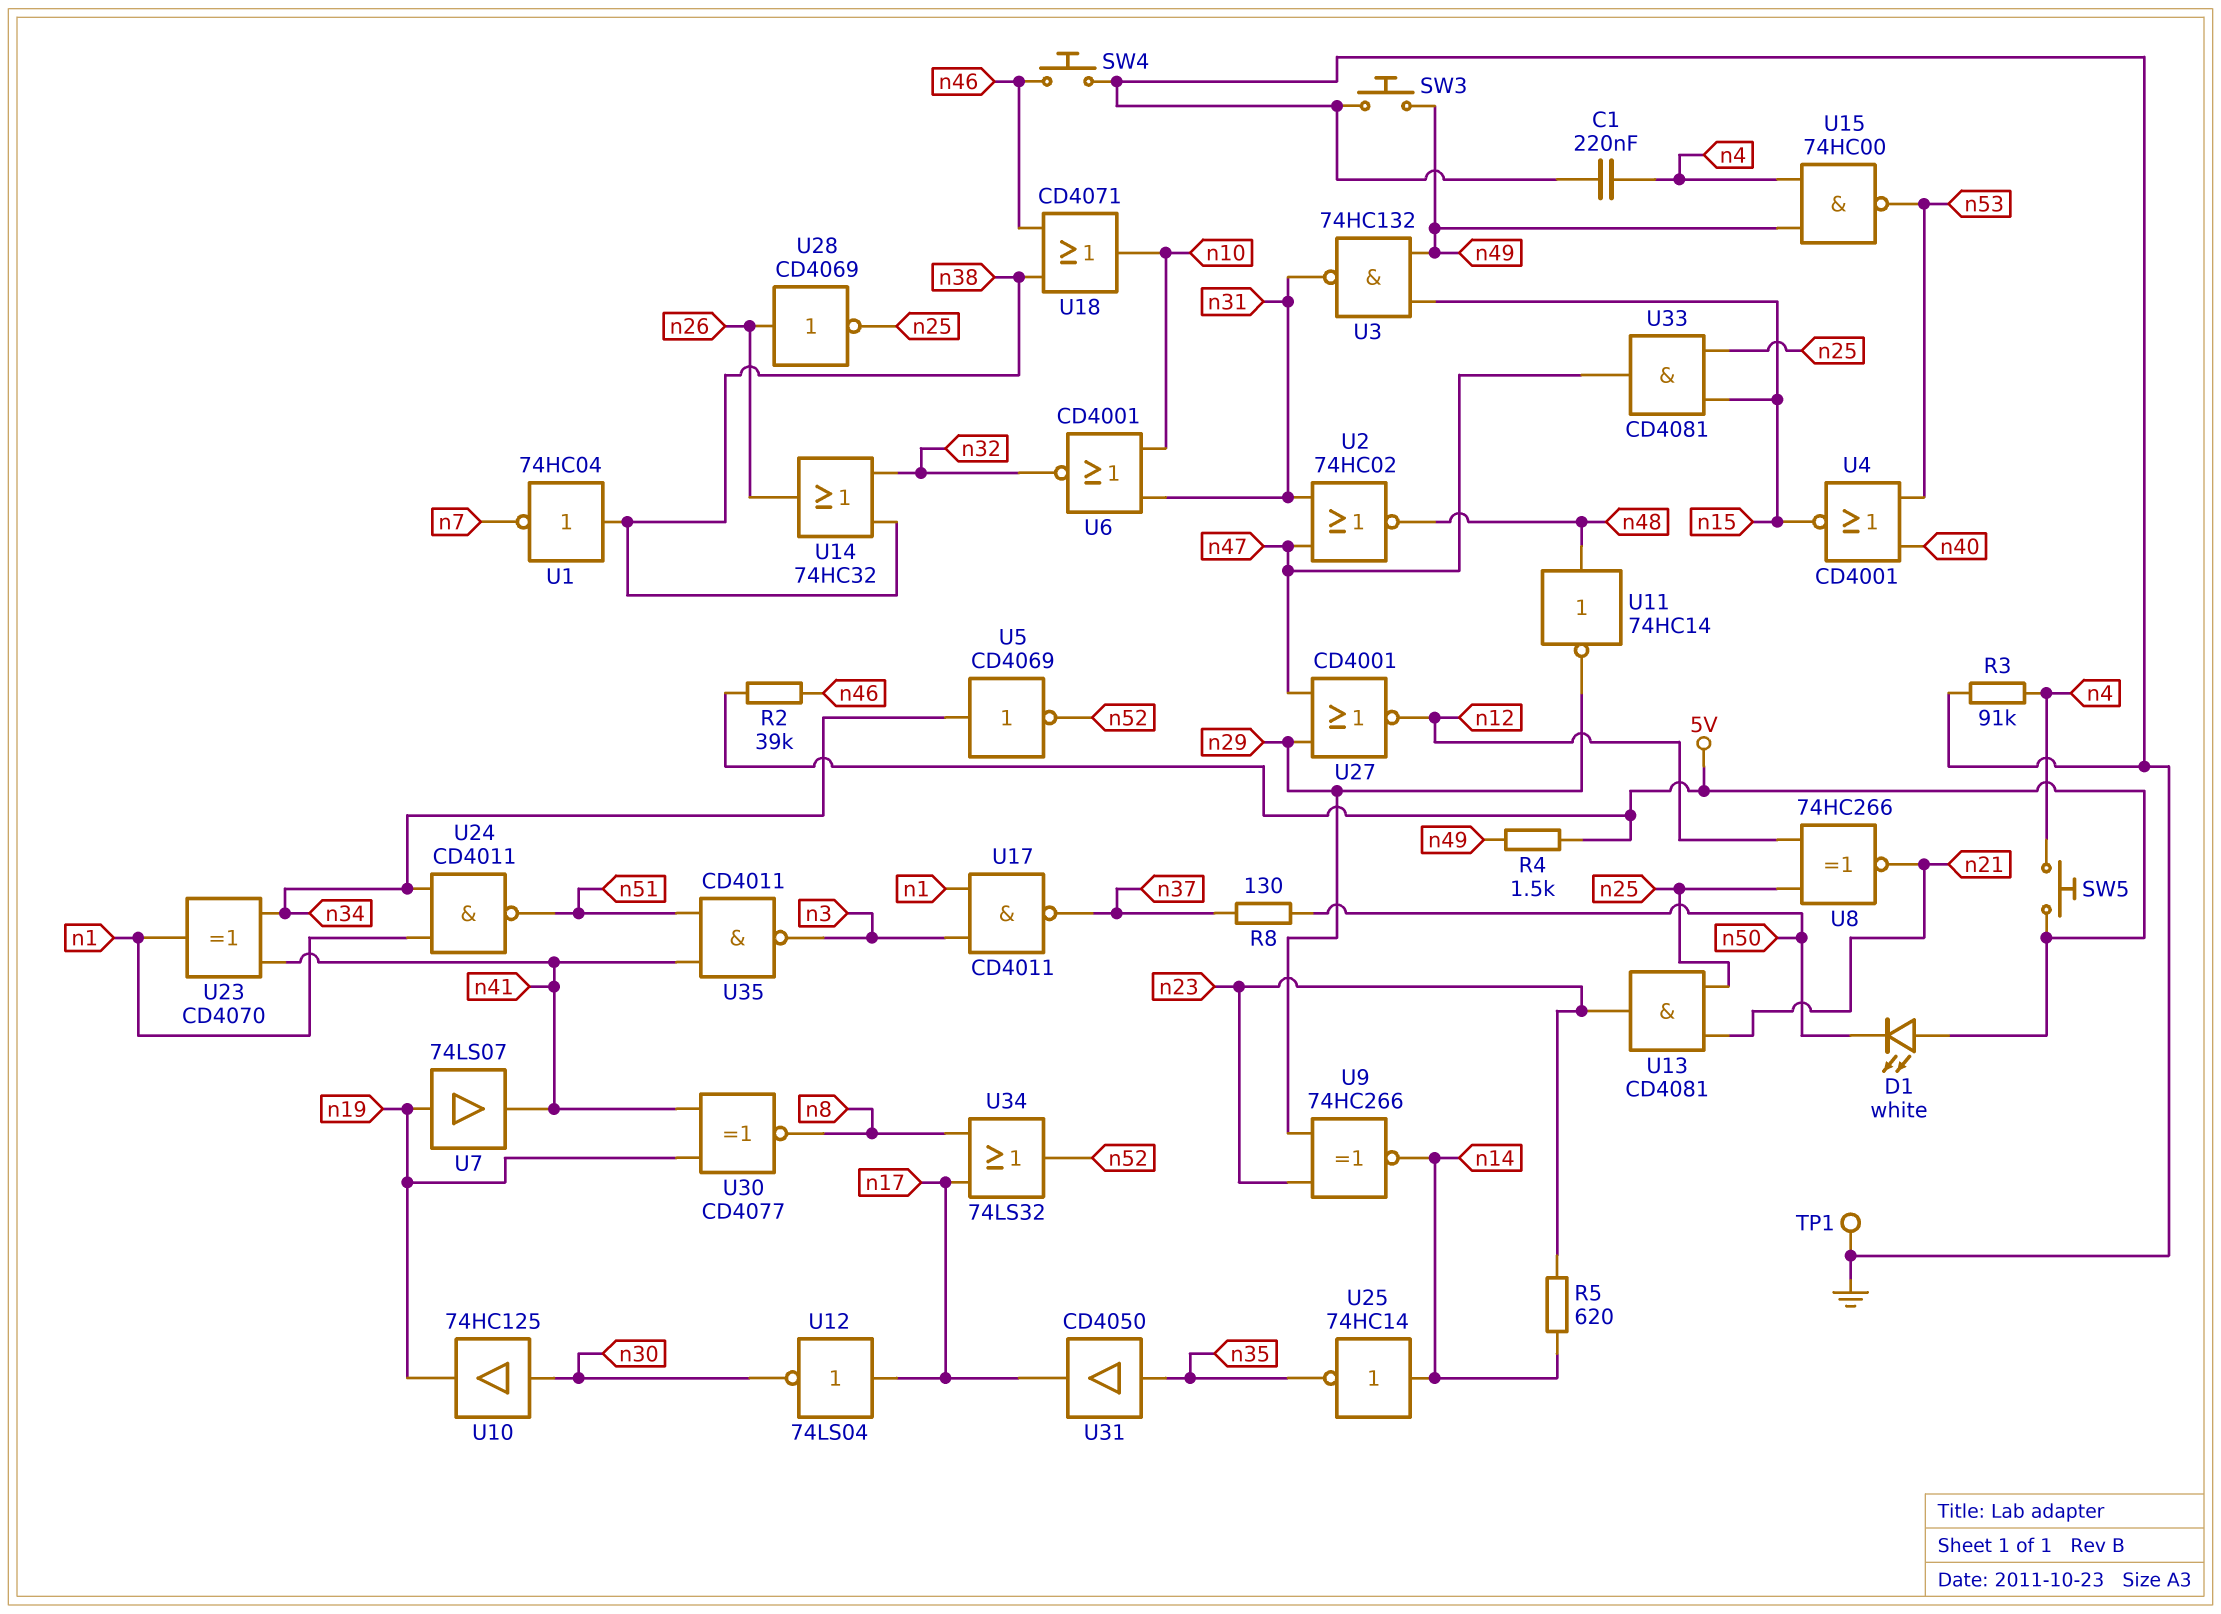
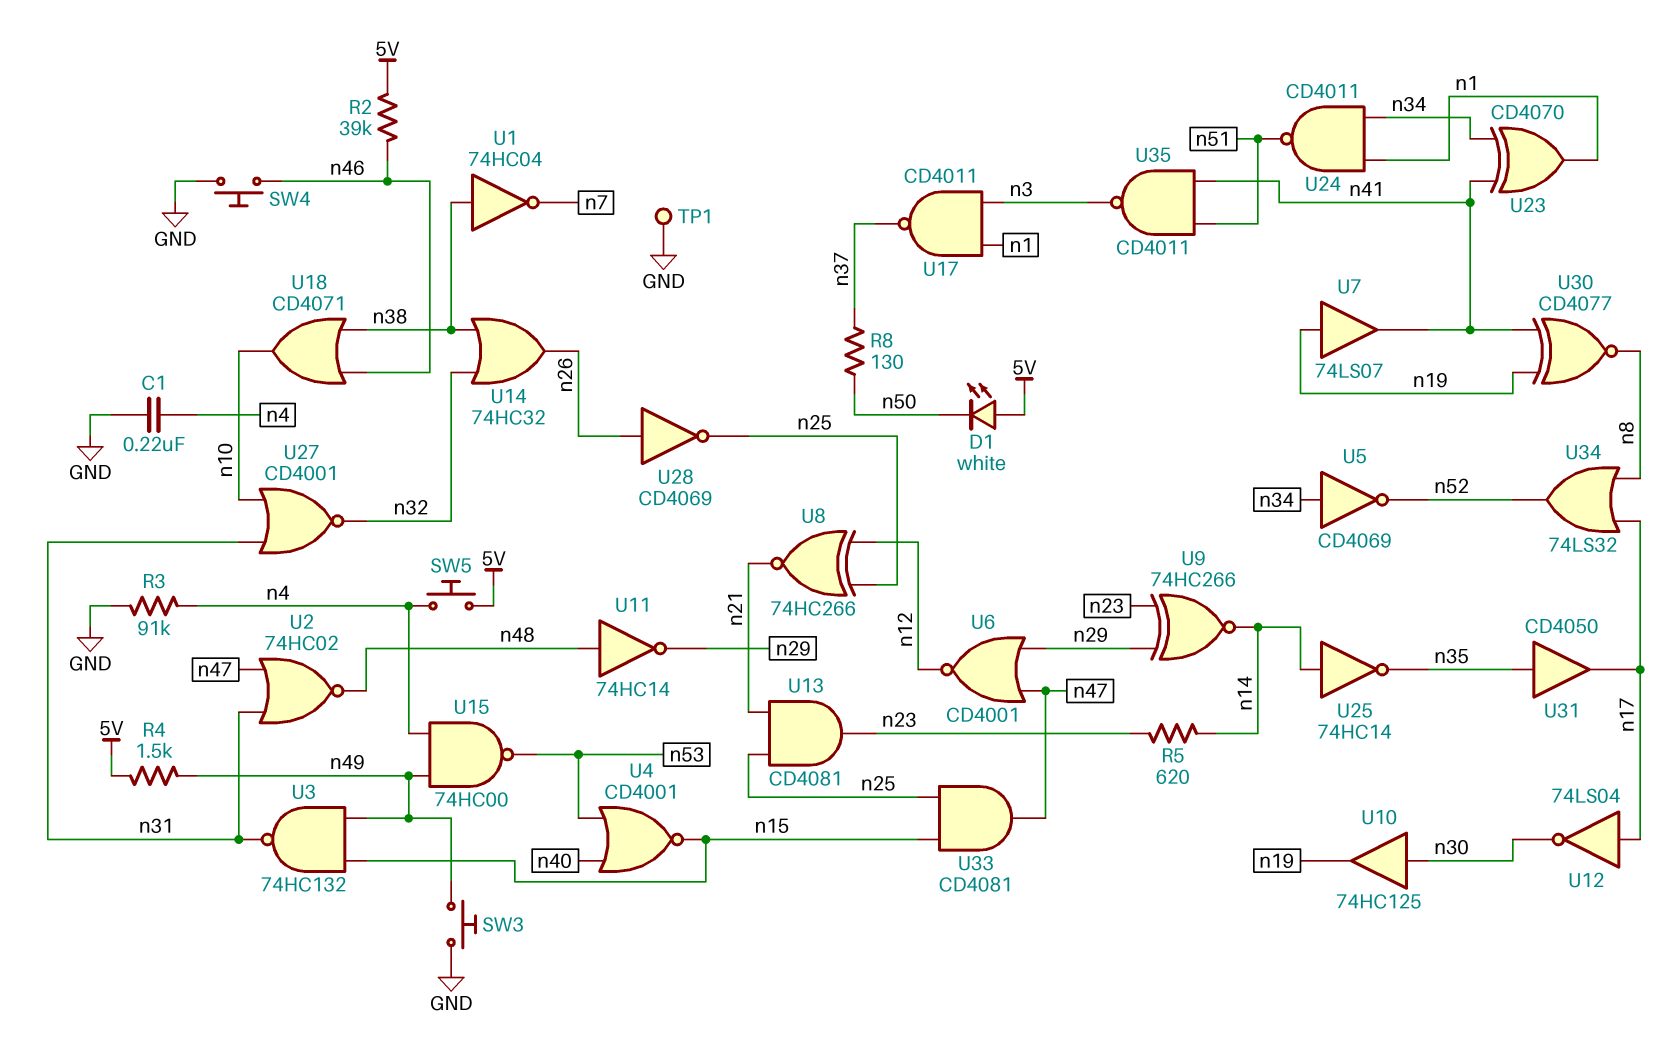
U6: NOR CD4001 (in n10, in n31, out n32) -> NOR CD4001 (in n29, in n47, out n12)
U27: NOR CD4001 (in n29, in n47, out n12) -> NOR CD4001 (in n10, in n31, out n32)

